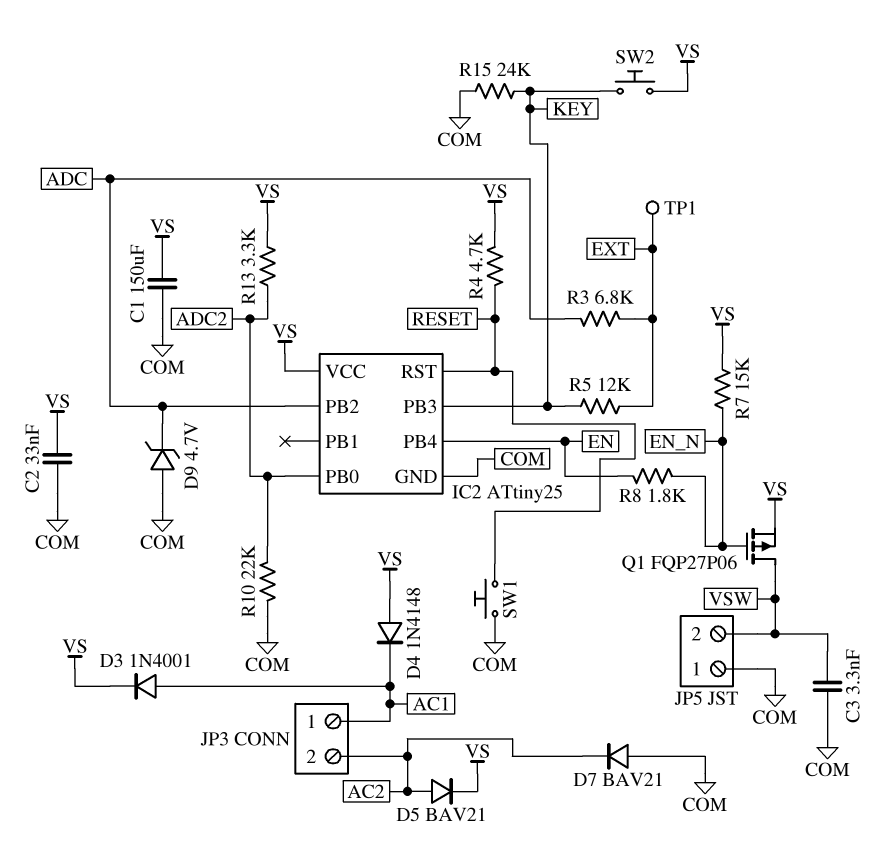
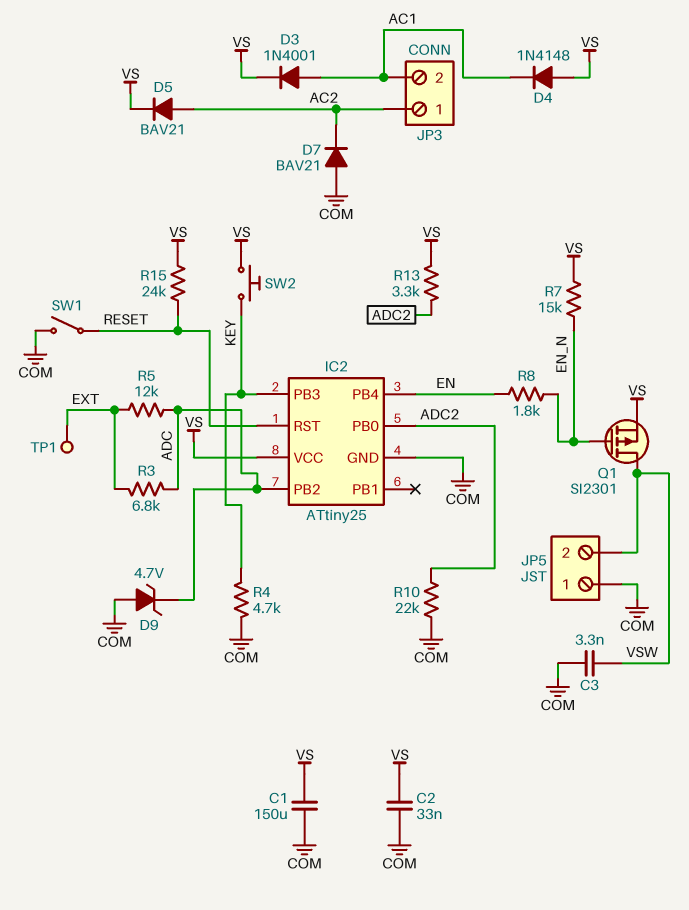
JP3 pin 1: AC1 -> AC2
JP3 pin 2: AC2 -> AC1
Q1: PMOS FQP27P06 (G EN_N, D VSW, S VS) -> PMOS SI2301 (G EN_N, D VSW, S VS)
R4: 4.7k (RESET, VS) -> 4.7k (COM, KEY)
R5: 12k (EXT, KEY) -> 12k (ADC, EXT)
R15: 24k (COM, KEY) -> 24k (RESET, VS)
SW1: button (COM, RESET) -> switch (COM, RESET)

